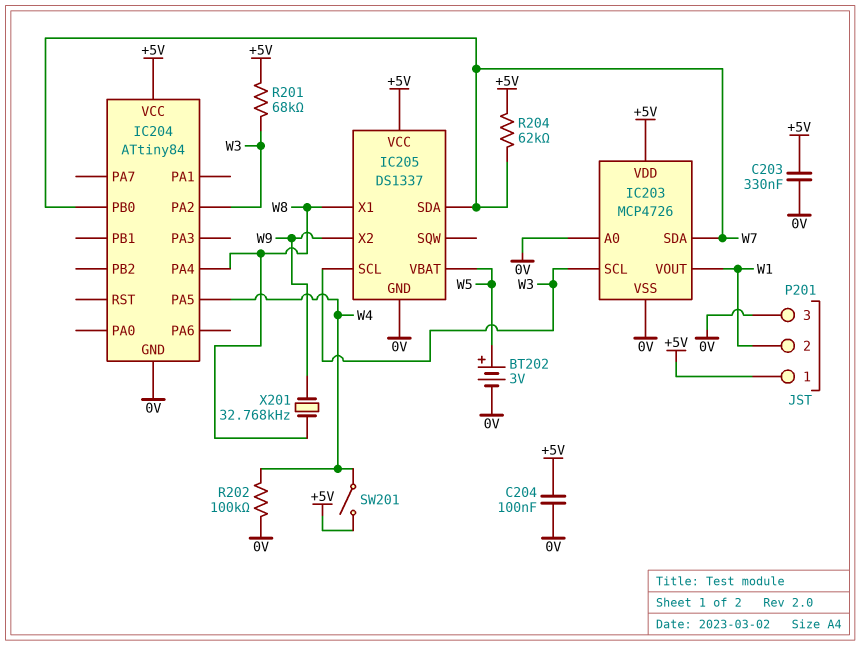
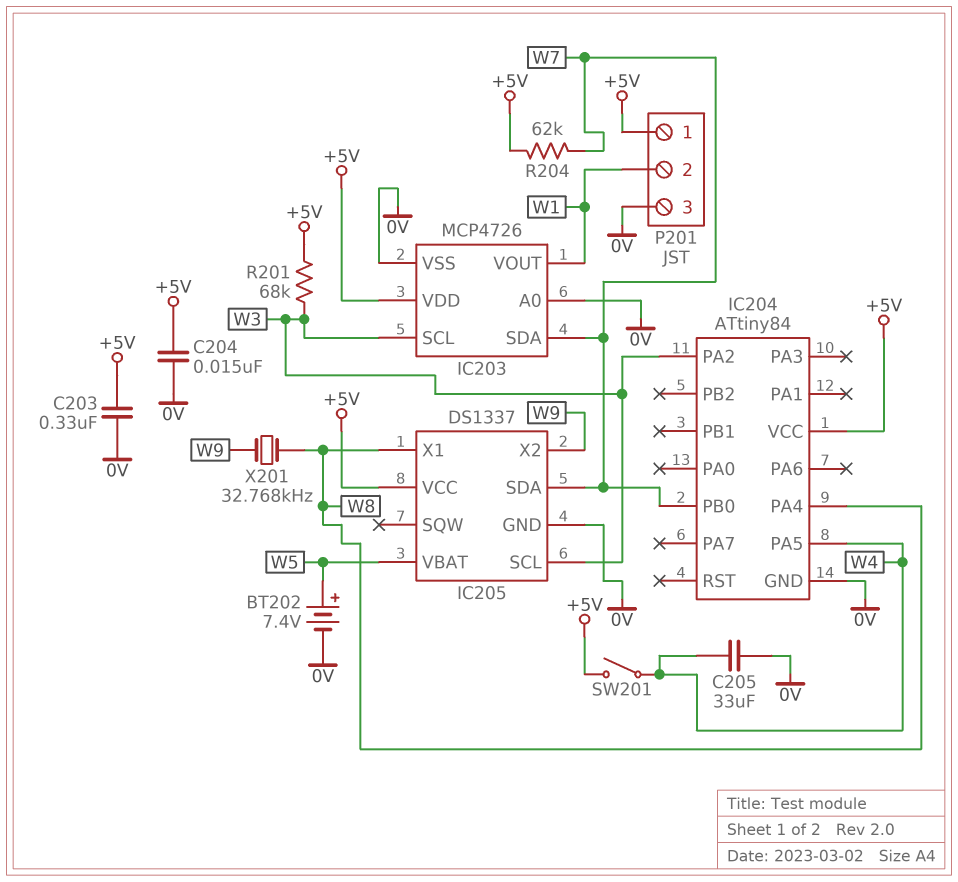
BT202: 3V (plus W5, minus 0V) -> 7.4V (plus W5, minus 0V)
C204: 100nF (+5V, 0V) -> 15nF (+5V, 0V)
C205: none -> 33uF (0V, W4)
R202: 100k (0V, W4) -> none

